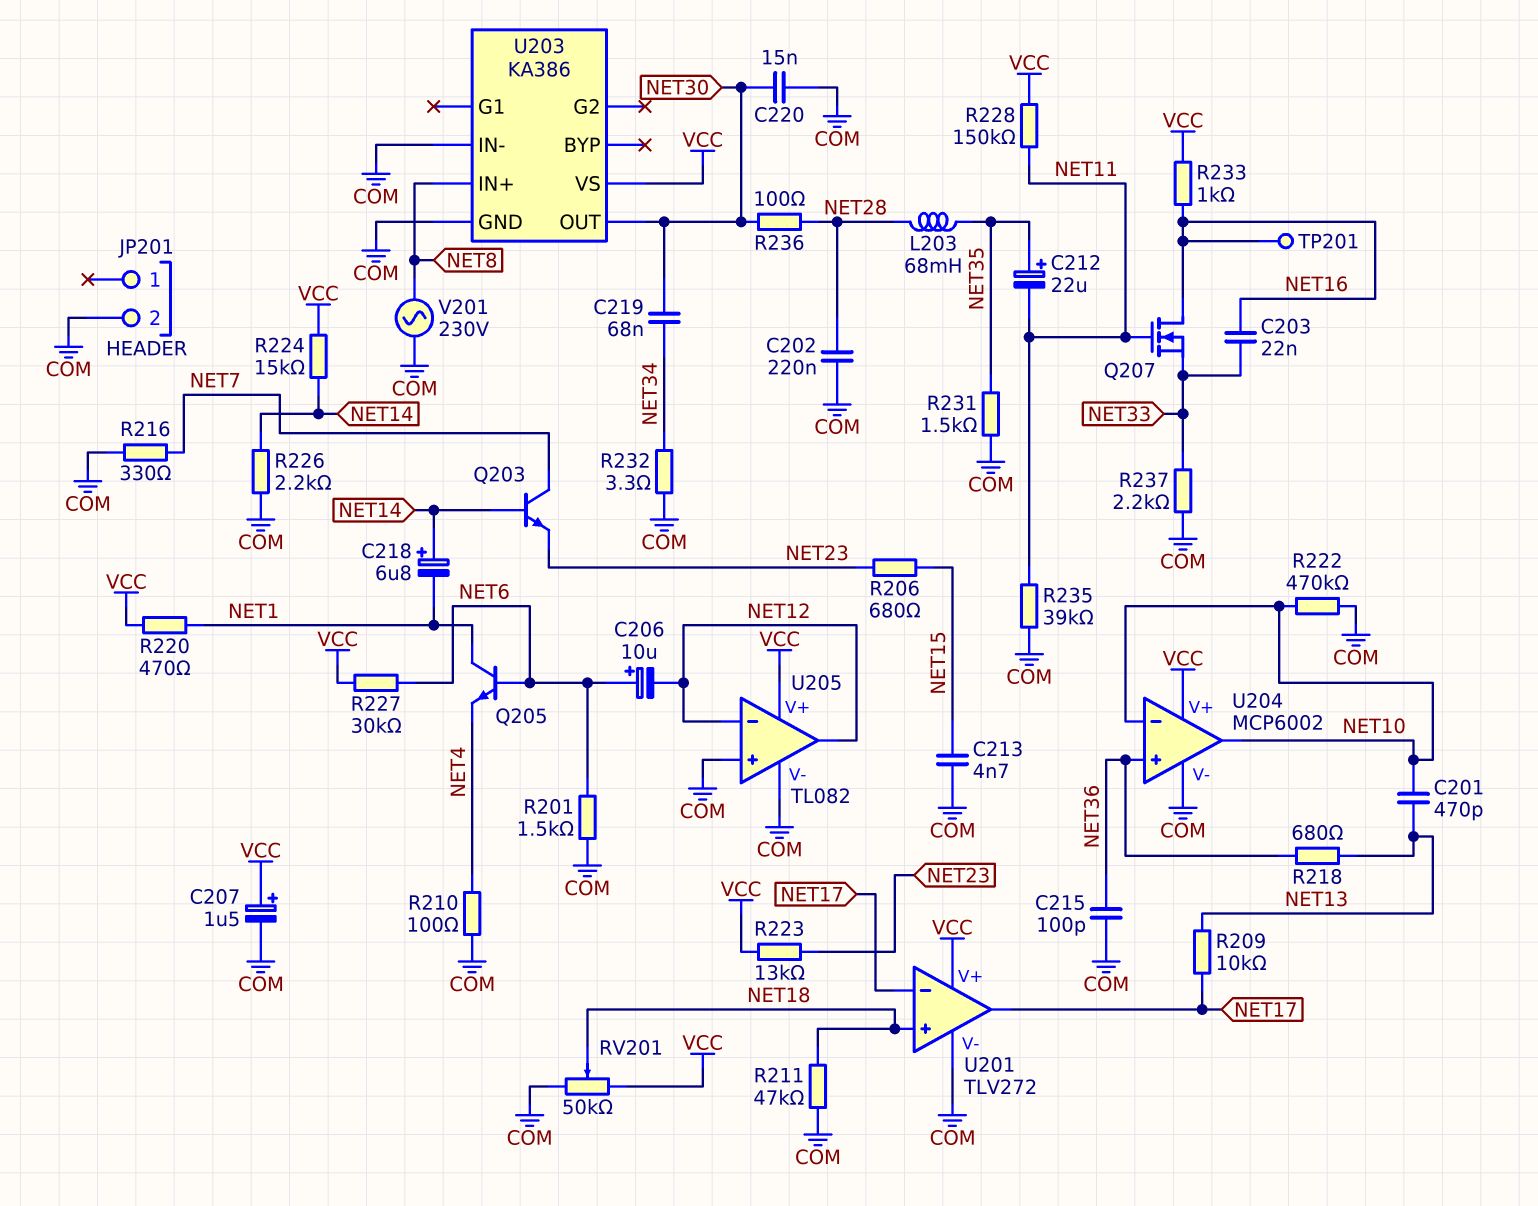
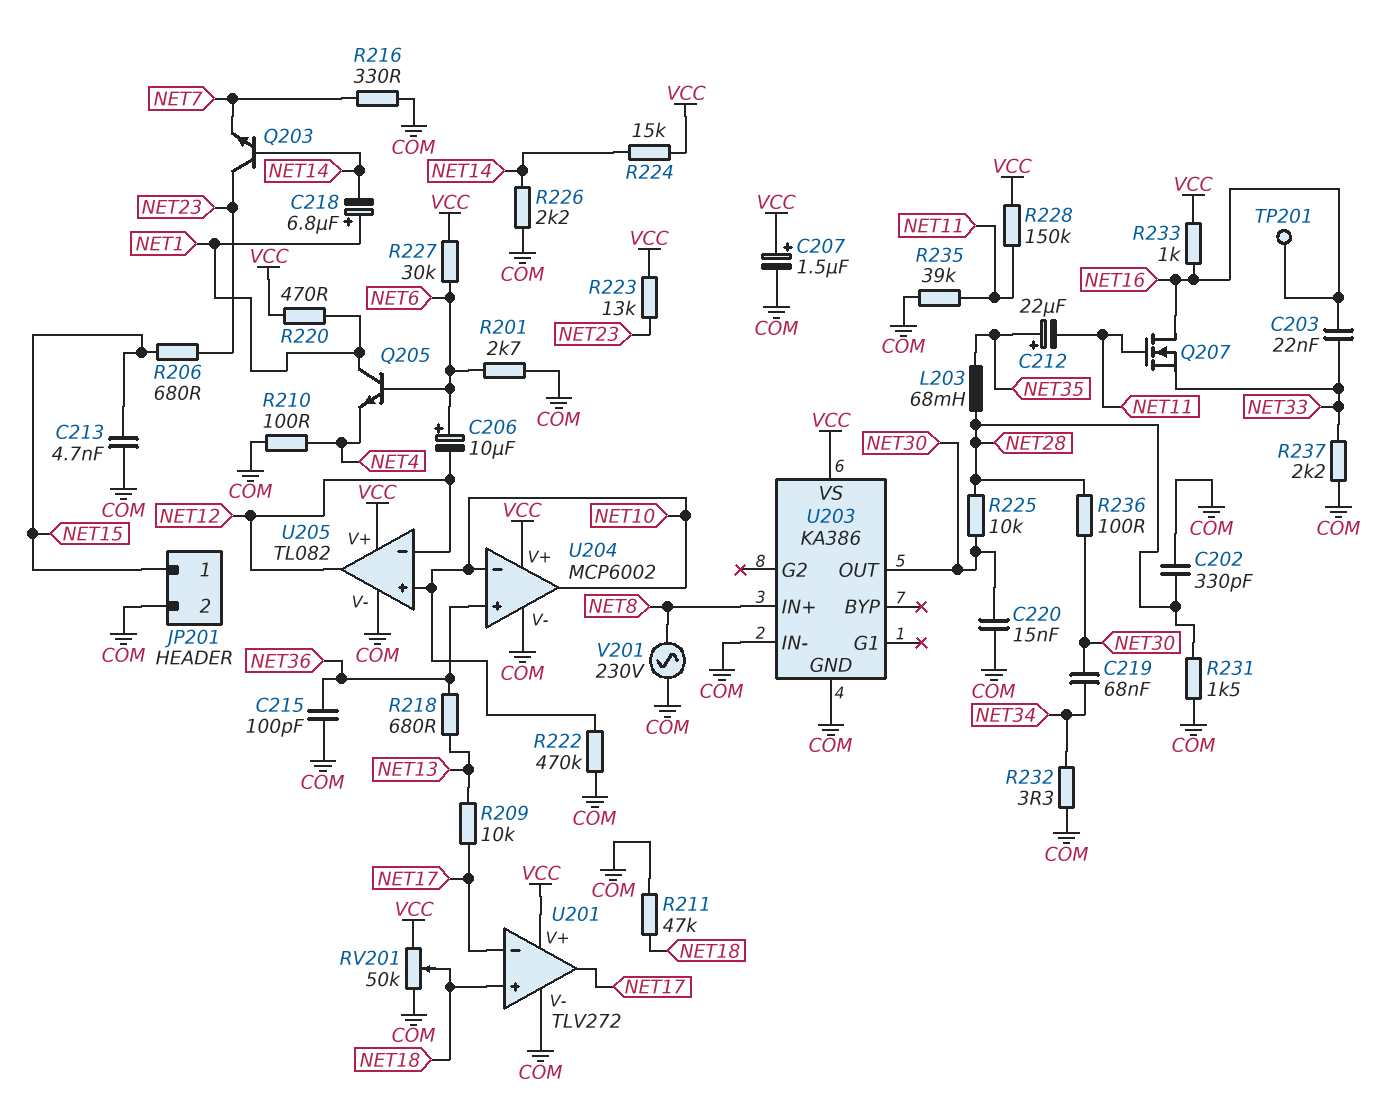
C201: 470pF (NET10, NET13) -> none
C202: 220nF (COM, NET28) -> 330pF (COM, NET28)
C218: 6.8uF (plus NET14, minus NET1) -> 6.8uF (plus NET1, minus NET14)
JP201 pin 1: none -> NET15
Q203: NPN (B NET14, C NET7, E NET23) -> NPN (B NET14, C NET23, E NET7)
R201: 1.5k (COM, NET6) -> 2.7k (COM, NET6)
R225: none -> 10k (NET28, NET30)
R231: 1.5k (COM, NET35) -> 1.5k (COM, NET28)
U205 pin in+: COM -> NET10

